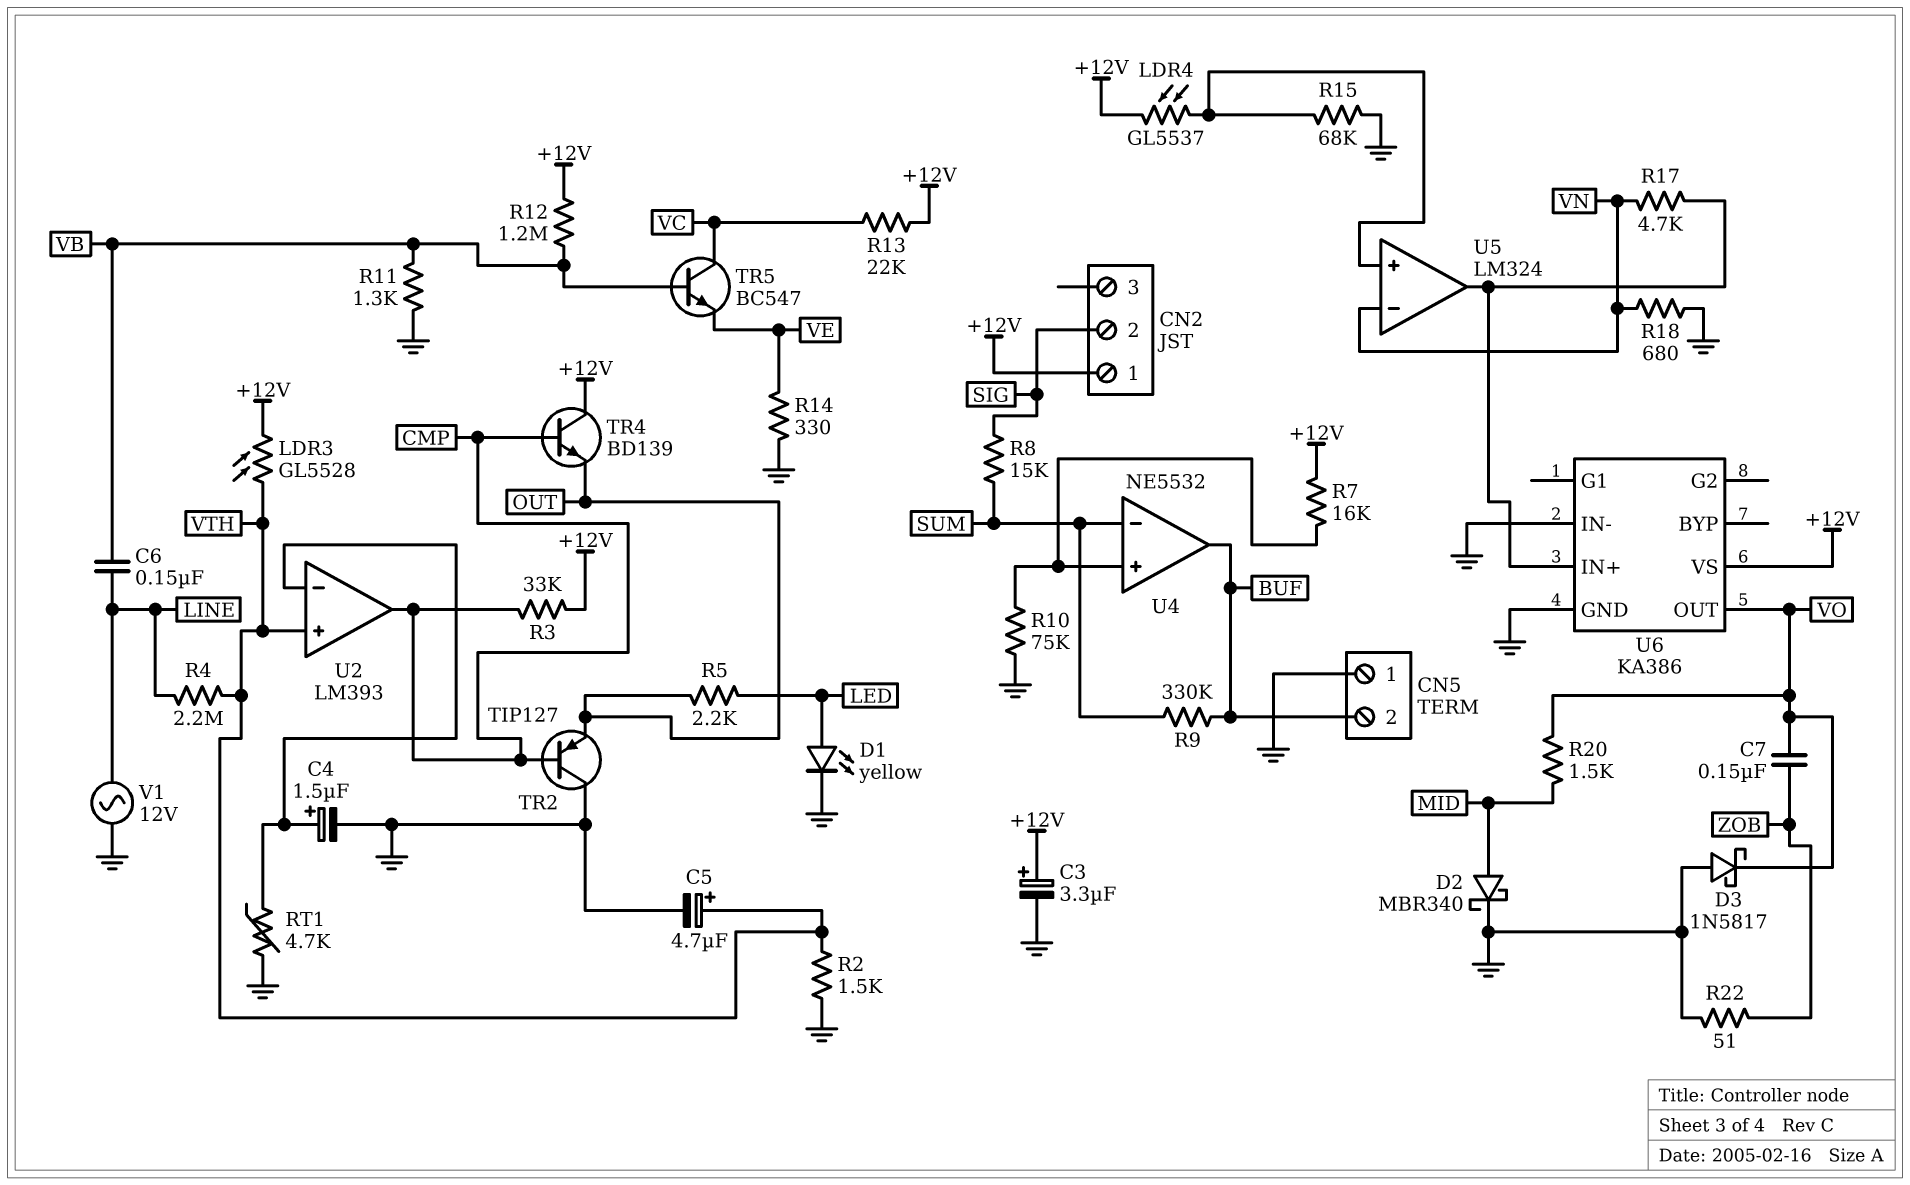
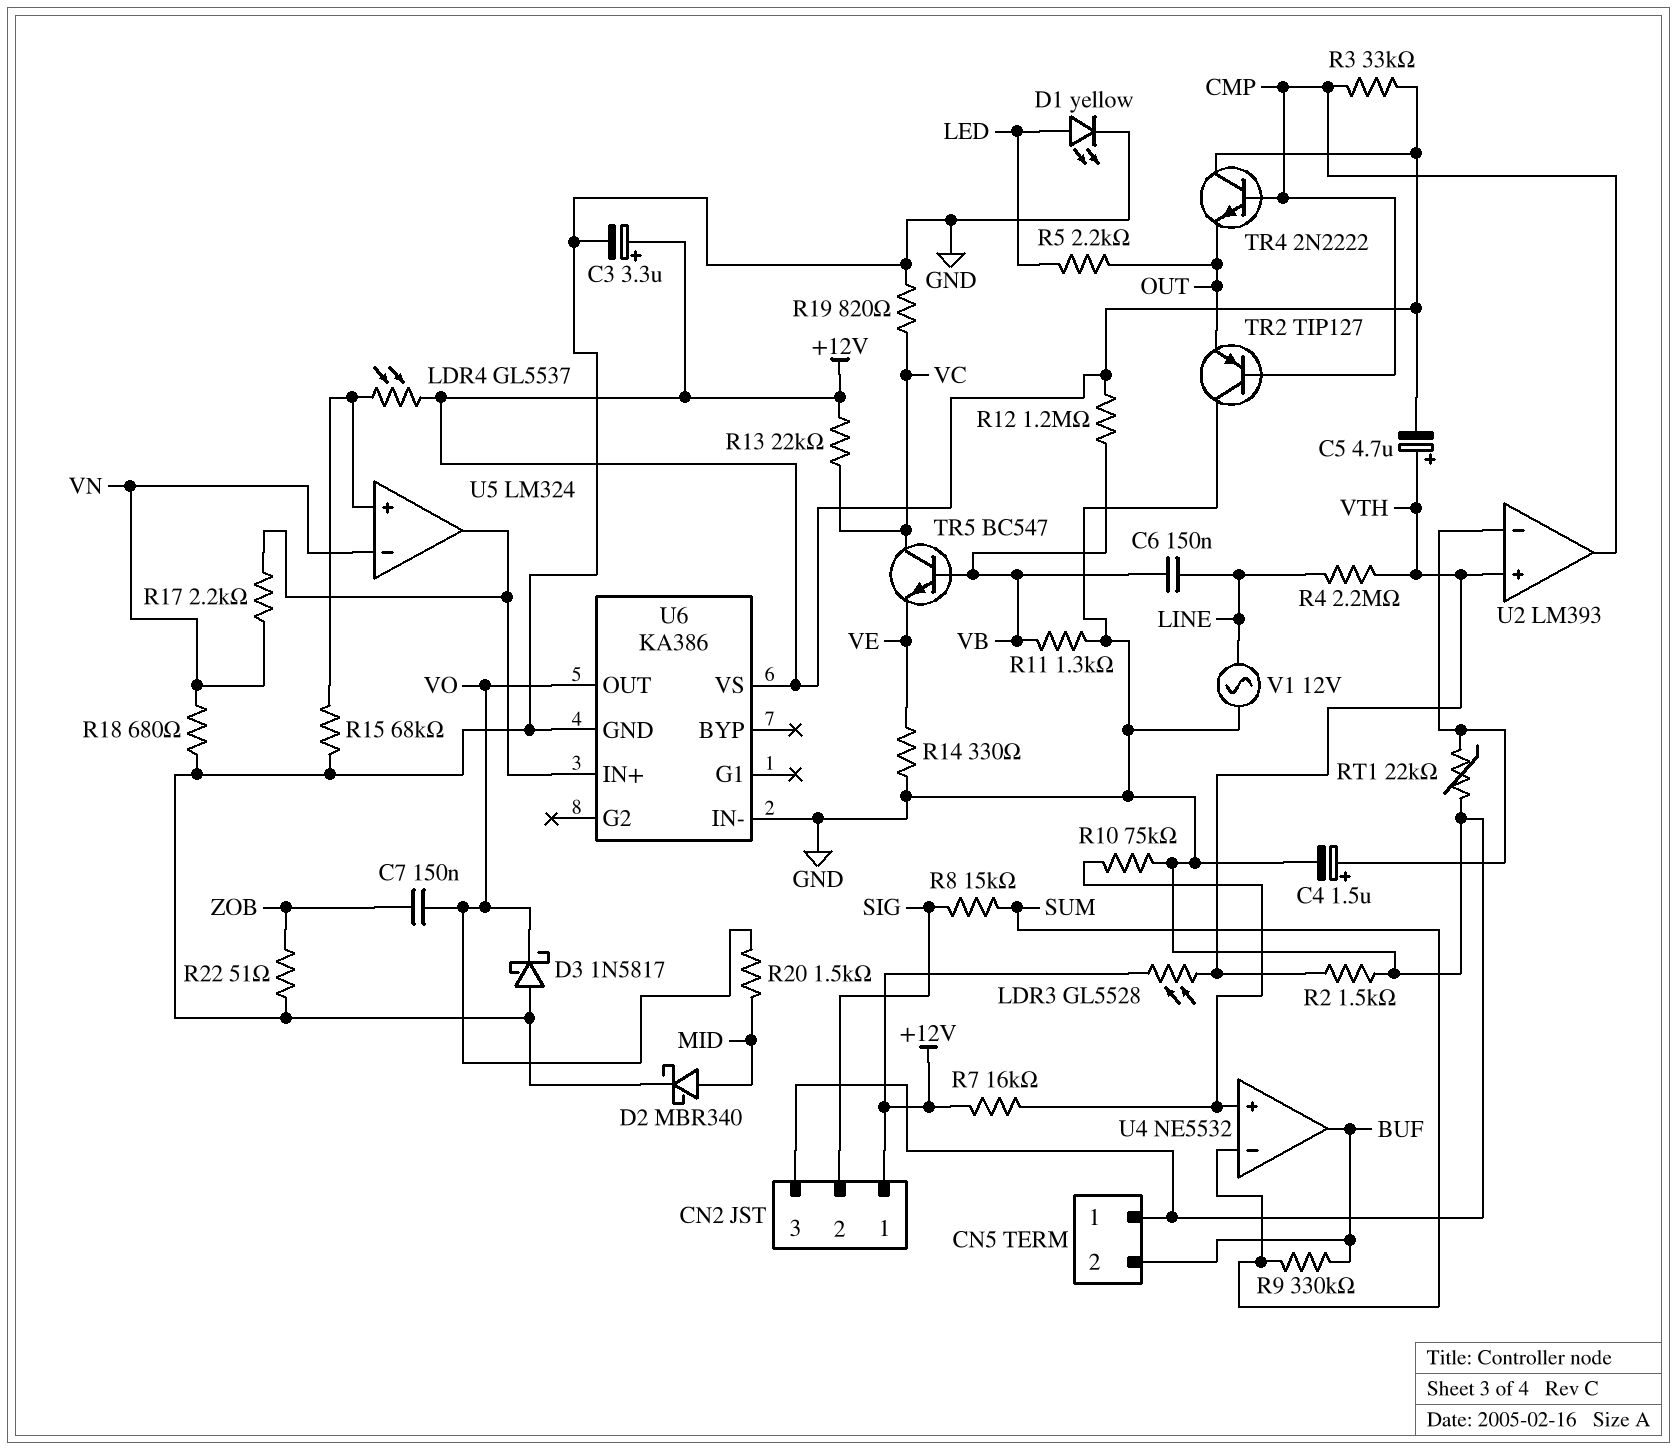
C5: 4.7uF (plus VTH, minus GND) -> 4.7uF (plus VTH, minus +12V)
CN2 pin 3: none -> GND
R17: 4.7k (U5/out, VN) -> 2.2k (U5/out, VN)
R19: none -> 820 (GND, VC)
RT1: 4.7k (GND, U2/in-) -> 22k (GND, U2/in-)
TR4: NPN BD139 (B CMP, C +12V, E OUT) -> NPN 2N2222 (B CMP, C +12V, E OUT)

